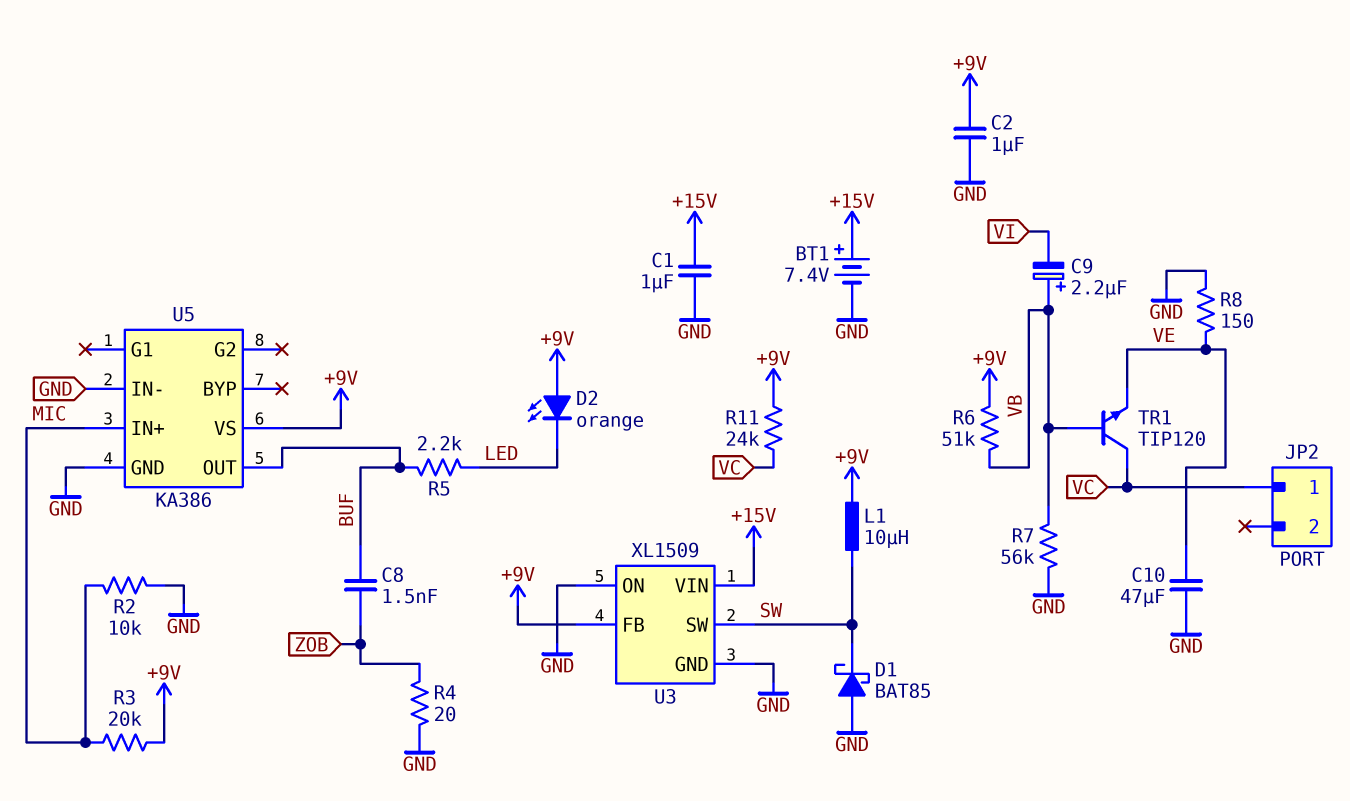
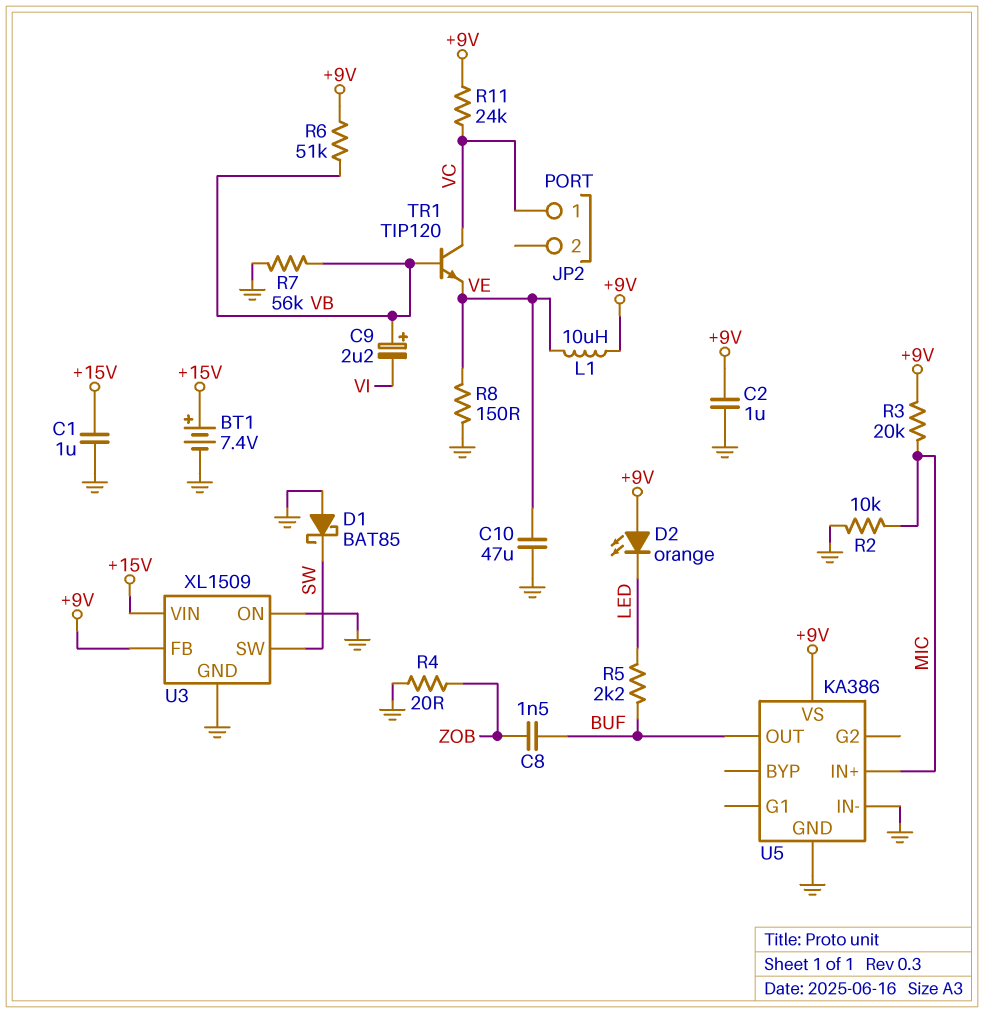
L1: 10uH (+9V, SW) -> 10uH (+9V, VE)

